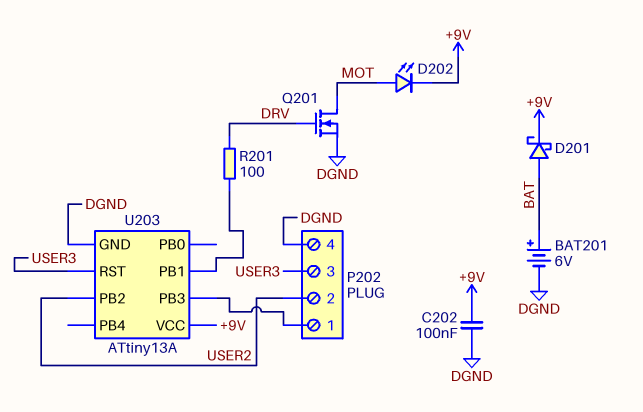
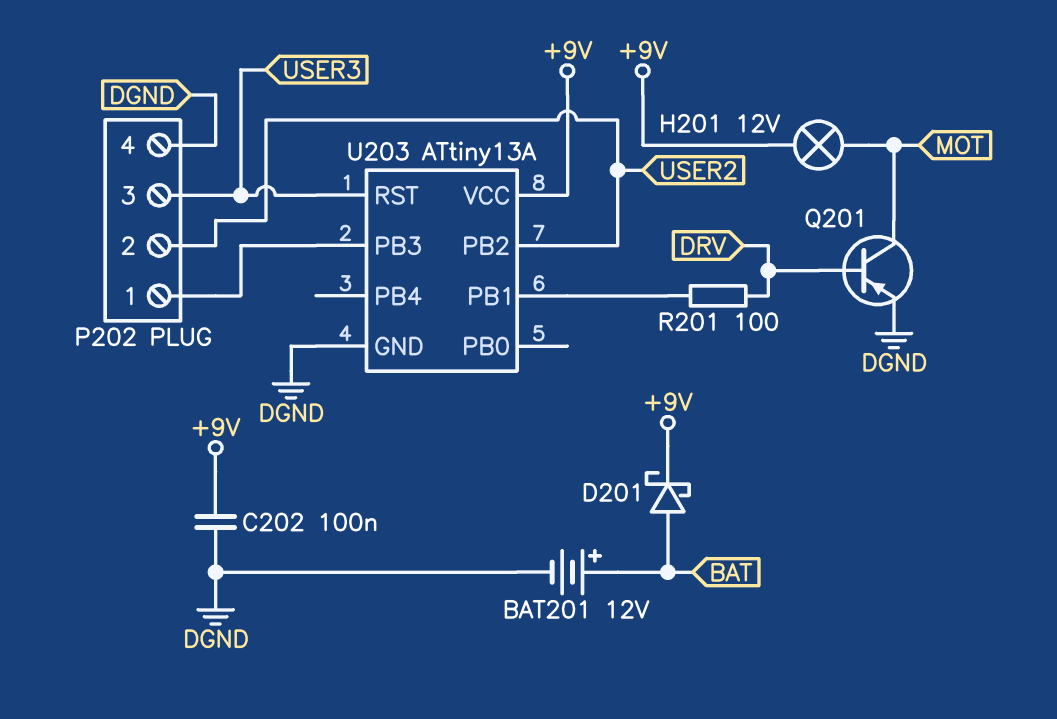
BAT201: 6V (plus BAT, minus DGND) -> 12V (plus BAT, minus DGND)
D202: LED (A MOT, K +9V) -> none
H201: none -> lamp 12V (+9V, MOT)
Q201: NMOS (G DRV, D MOT, S DGND) -> PNP (B DRV, C MOT, E DGND)

